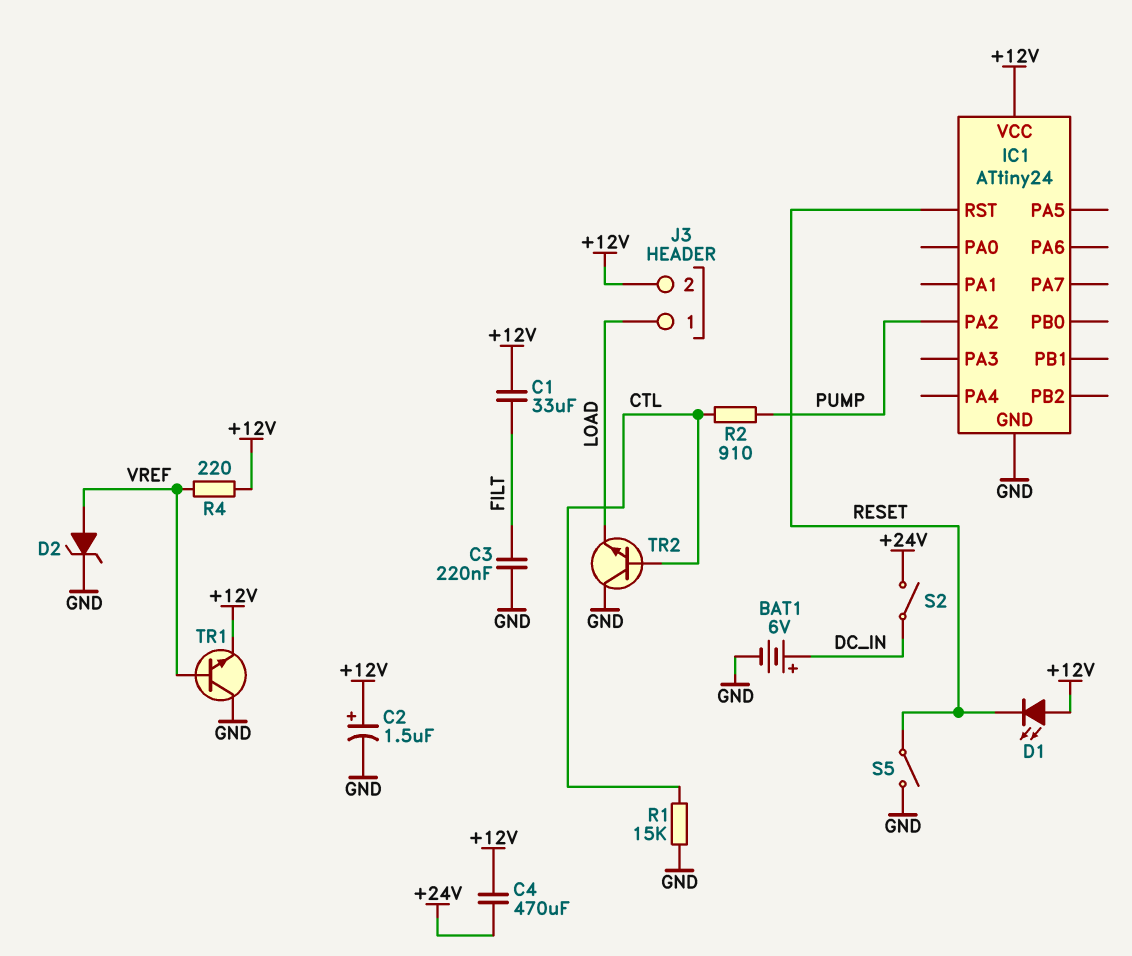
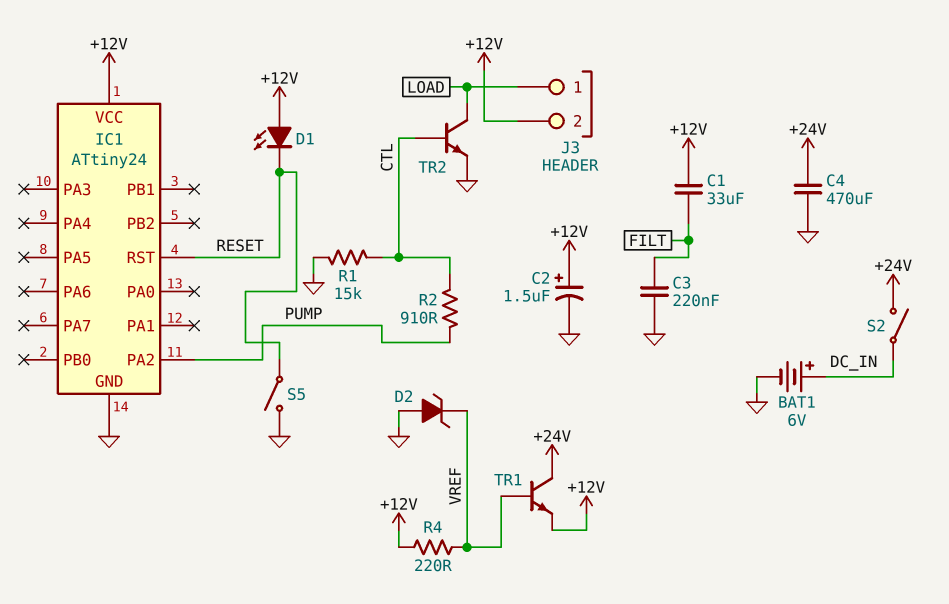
C4: 470uF (+12V, +24V) -> 470uF (+24V, GND)
D2: zener (A VREF, K GND) -> zener (A GND, K VREF)
TR1: NPN (B VREF, C GND, E +12V) -> NPN (B VREF, C +24V, E +12V)
TR2: NPN (B CTL, C GND, E LOAD) -> NPN (B CTL, C LOAD, E GND)

